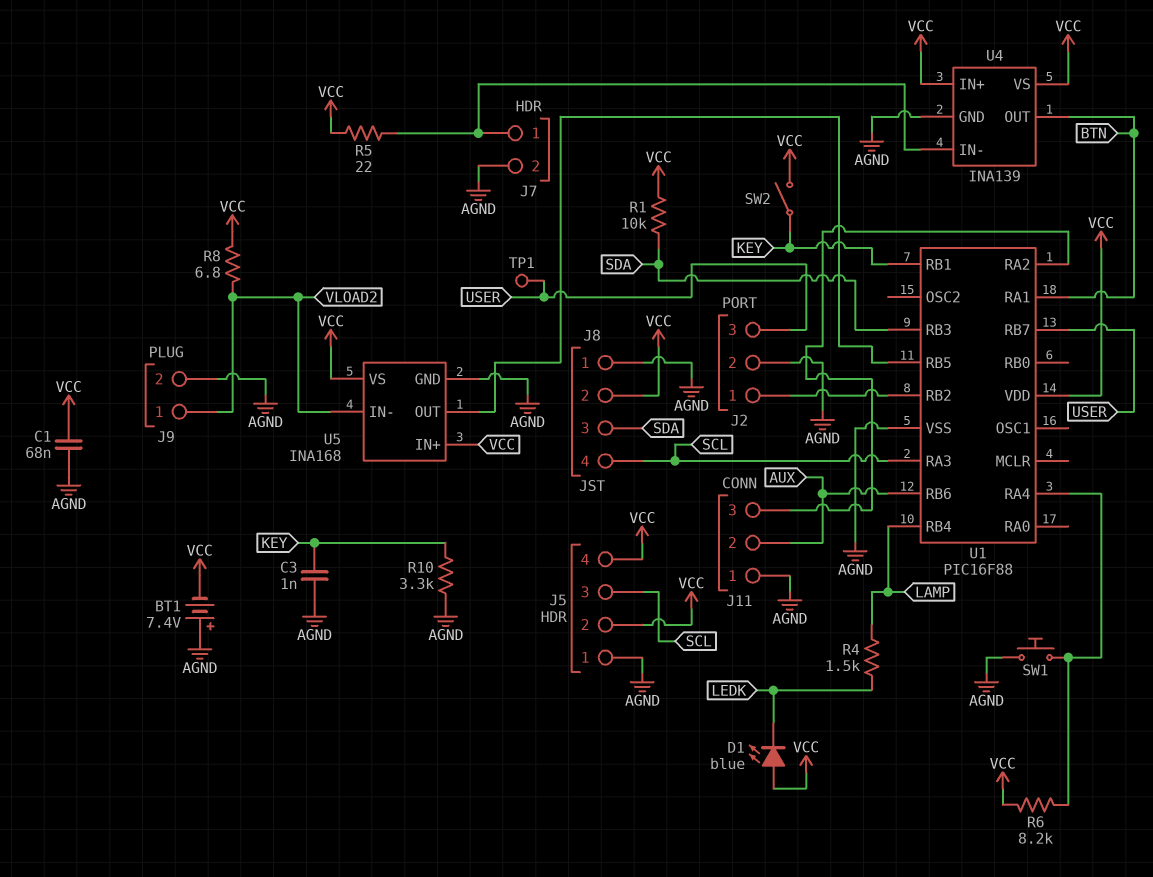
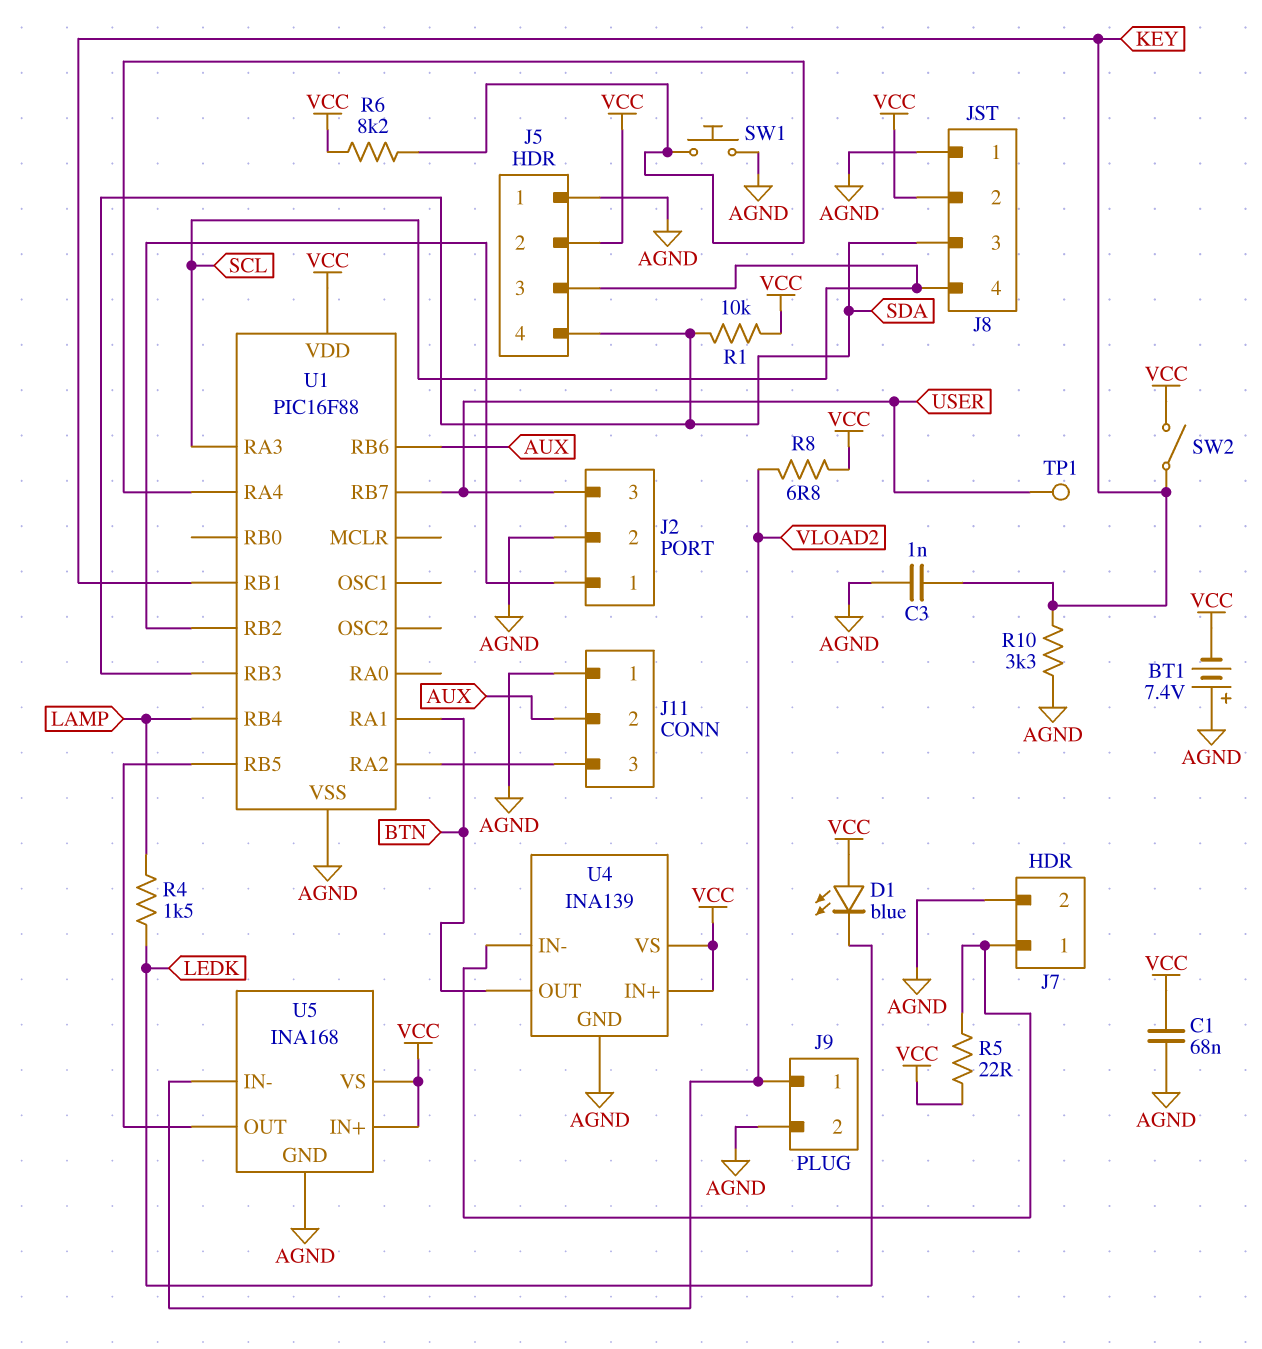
J5 pin 4: VCC -> SDA

